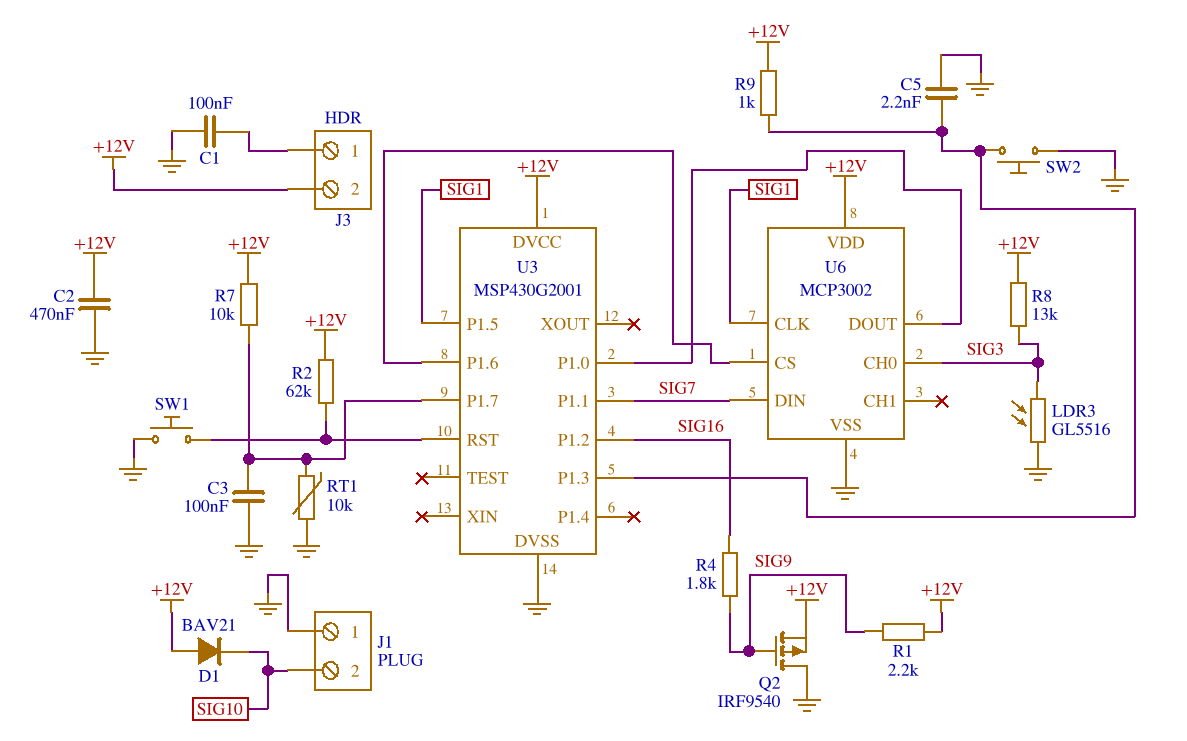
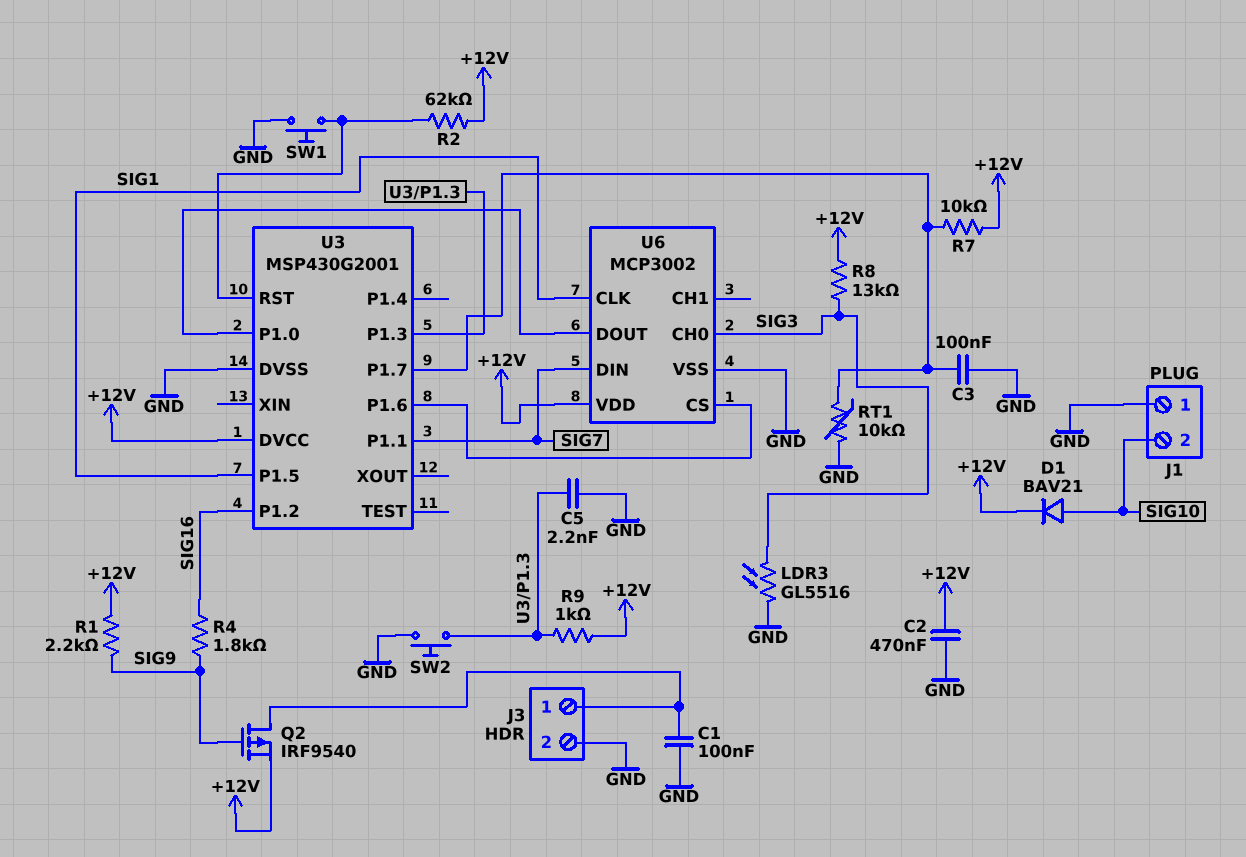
D1: diode BAV21 (A +12V, K SIG10) -> diode BAV21 (A SIG10, K +12V)
J3 pin 2: +12V -> GND
Q2: PMOS IRF9540 (G SIG9, D GND, S +12V) -> PMOS IRF9540 (G SIG9, D J3/1, S +12V)

